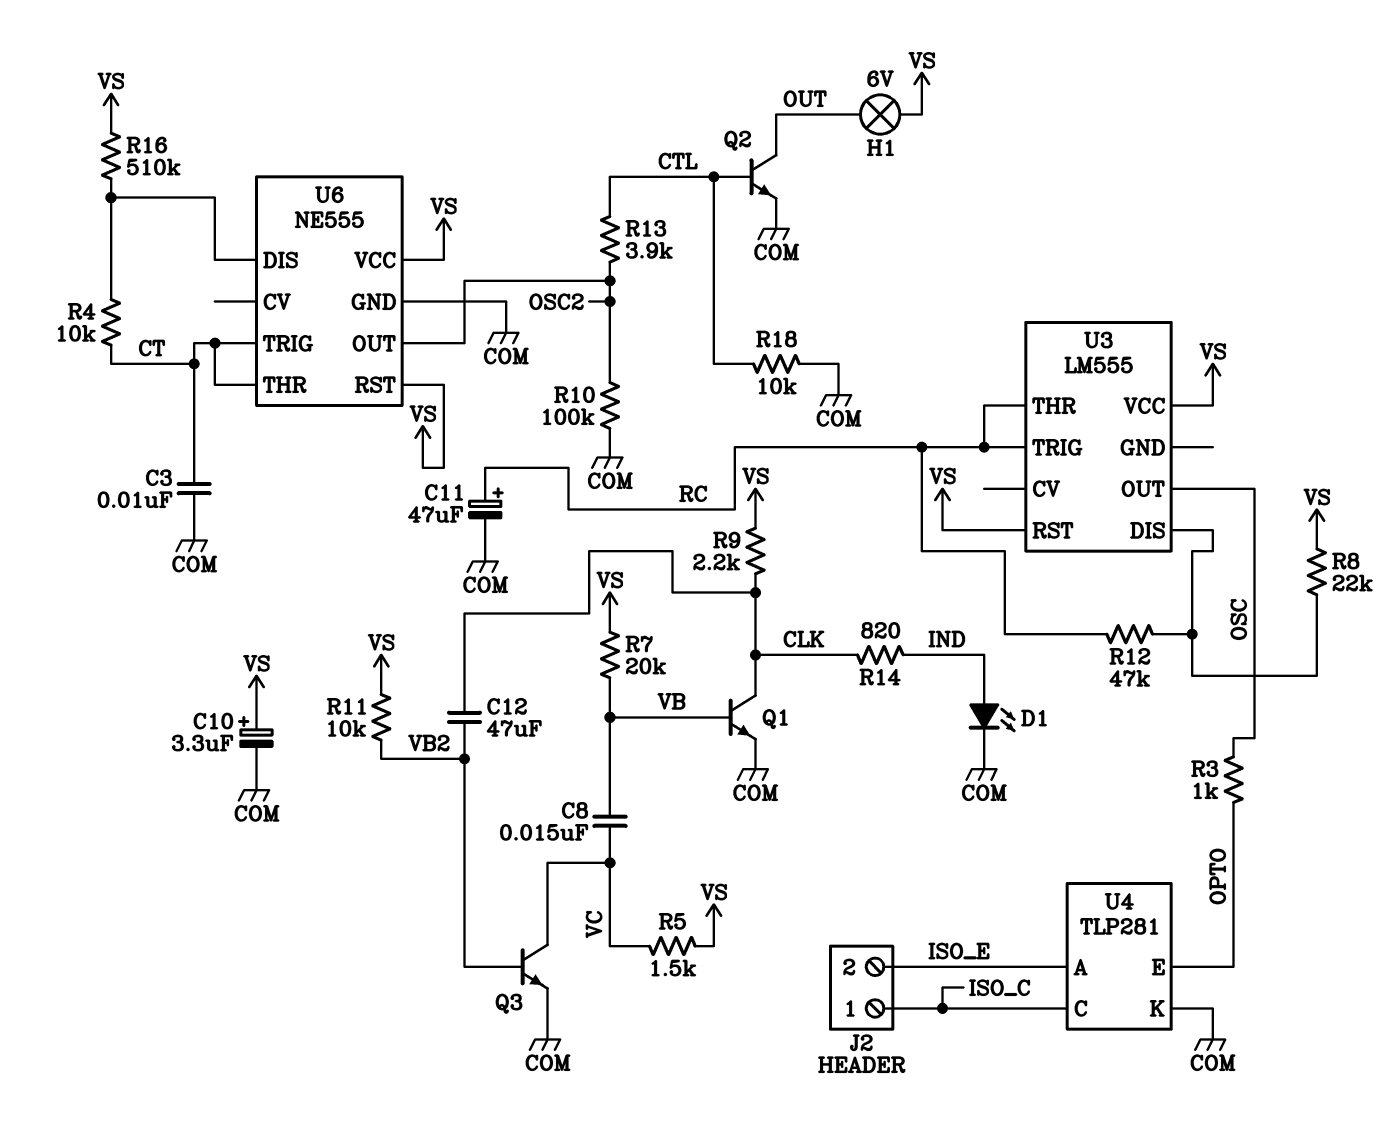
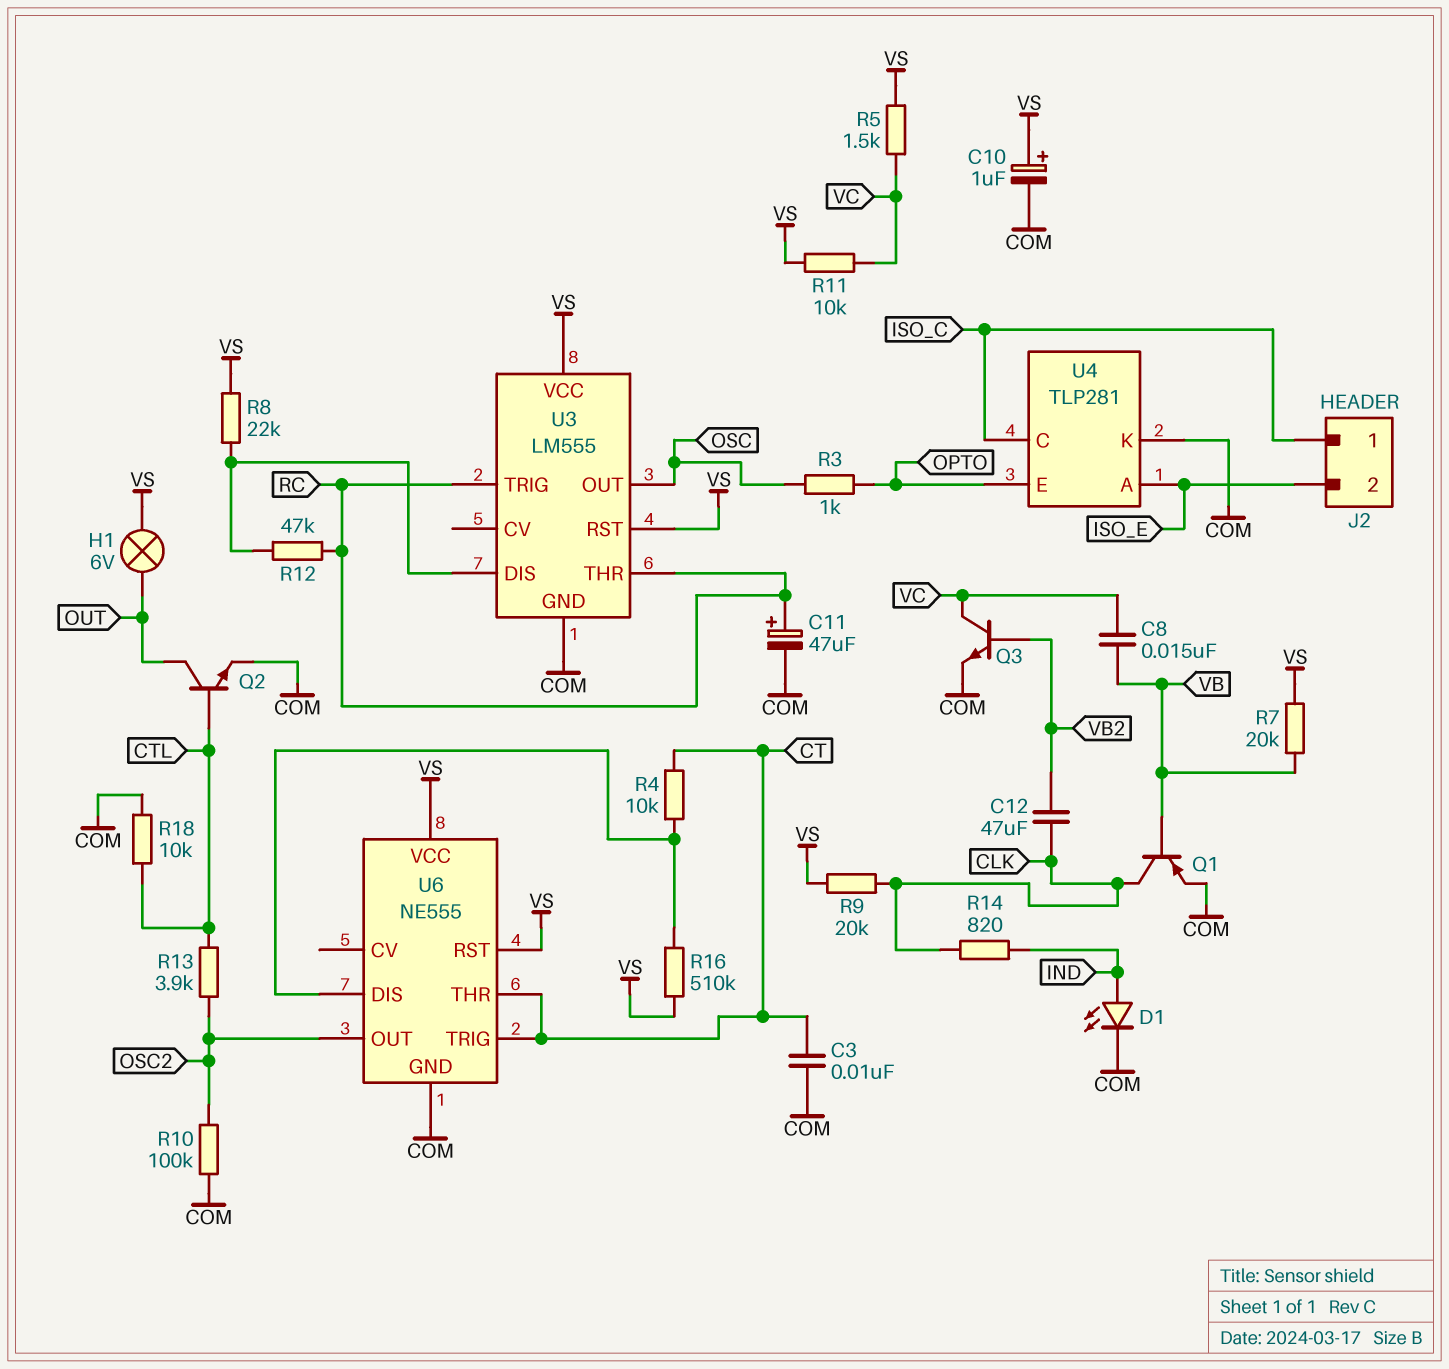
C10: 3.3uF (plus VS, minus COM) -> 1uF (plus VS, minus COM)
Q1: NPN (B VB, C CLK, E COM) -> PNP (B VB, C CLK, E COM)
R9: 2.2k (CLK, VS) -> 20k (CLK, VS)
R11: 10k (VB2, VS) -> 10k (VC, VS)
U3 pin GND: none -> COM

